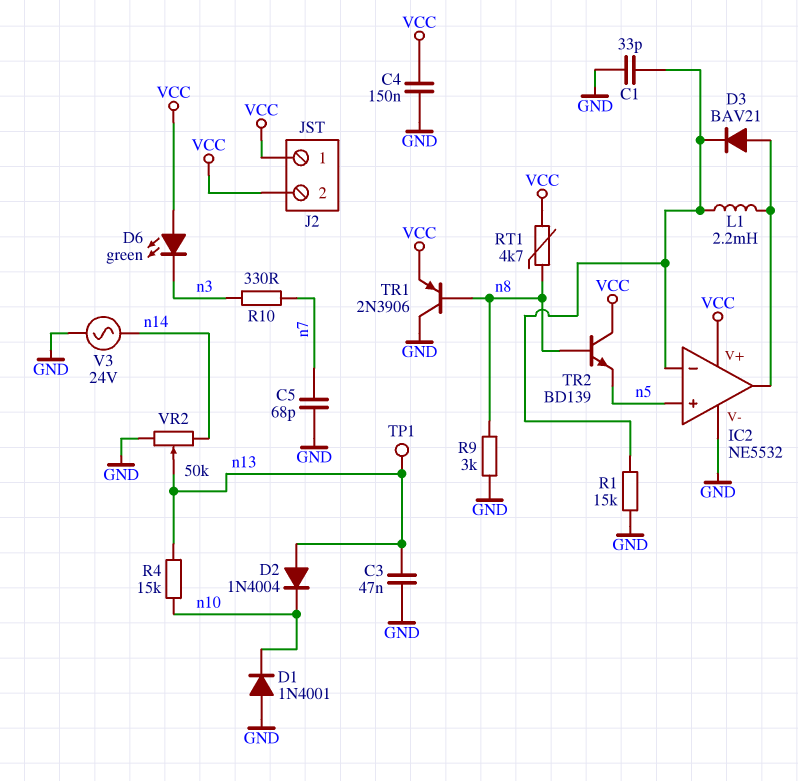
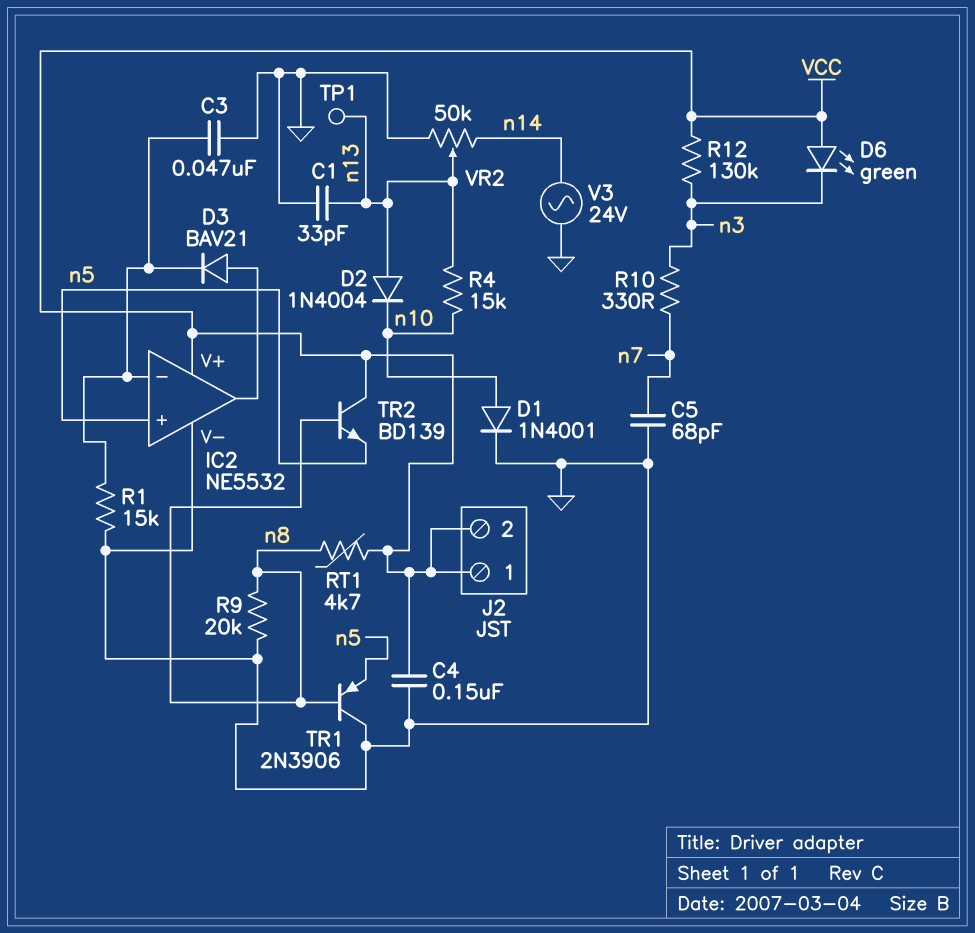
C1: 33pF (GND, IC2/in-) -> 33pF (GND, n13)
C3: 47nF (GND, n13) -> 47nF (GND, IC2/in-)
D1: diode 1N4001 (A GND, K n10) -> diode 1N4001 (A n10, K GND)
L1: 2.2mH (IC2/in-, IC2/out) -> none
R9: 3k (GND, n8) -> 20k (GND, n8)
R12: none -> 130k (VCC, n3)
TR1: PNP 2N3906 (B n8, C GND, E VCC) -> PNP 2N3906 (B n8, C GND, E n5)

